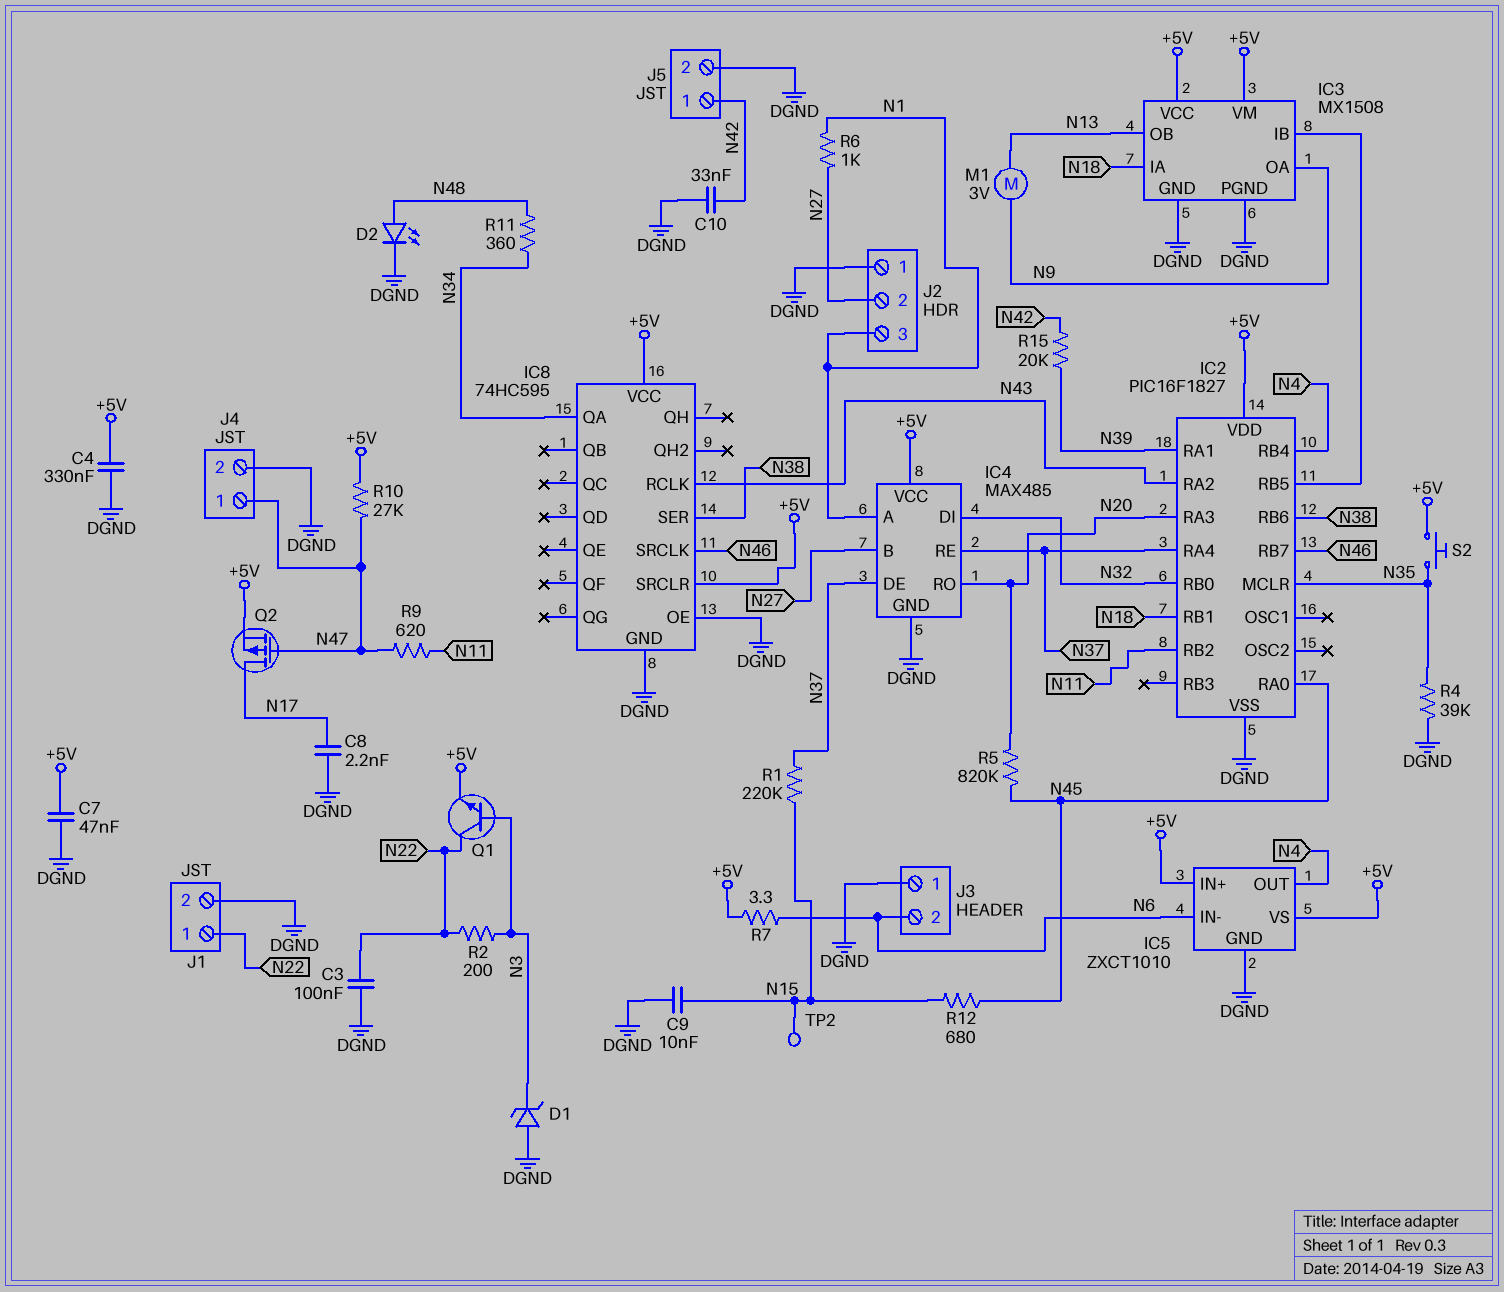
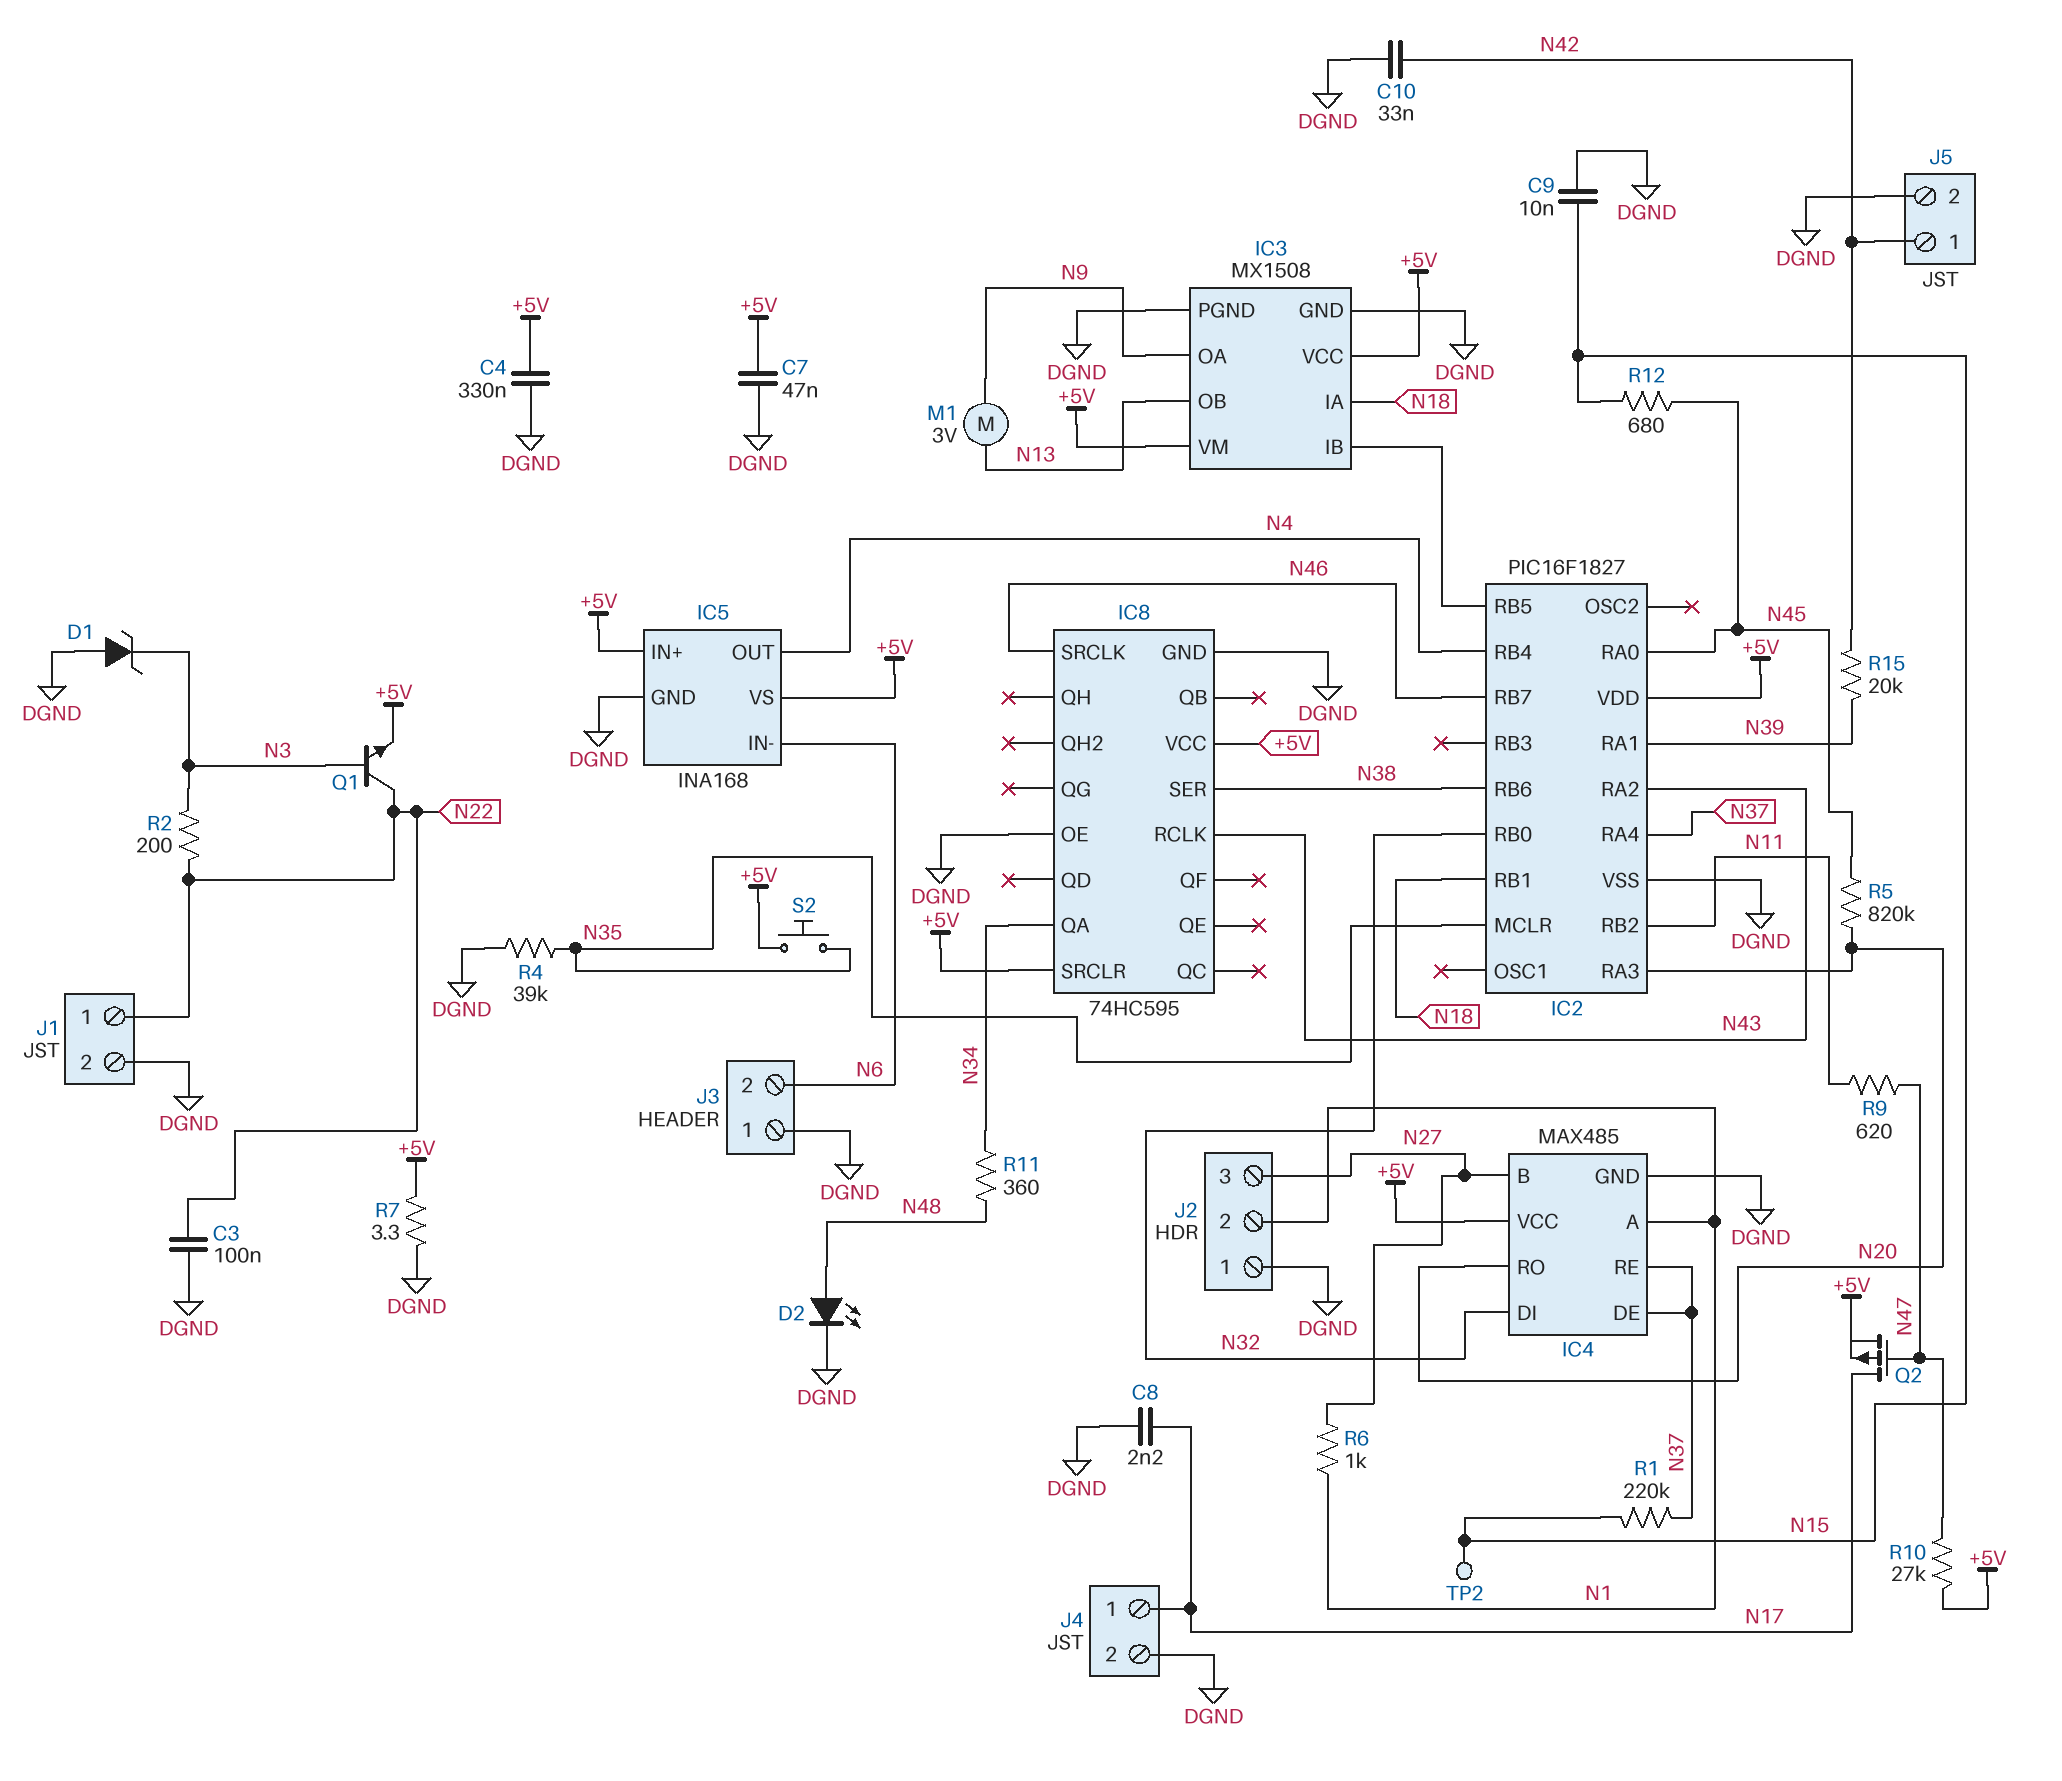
IC5: ZXCT1010 -> INA168
J2 pin 2: N27 -> N1
J2 pin 3: N1 -> N27
J4 pin 1: N47 -> N17
R7: 3.3 (+5V, N6) -> 3.3 (+5V, DGND)

